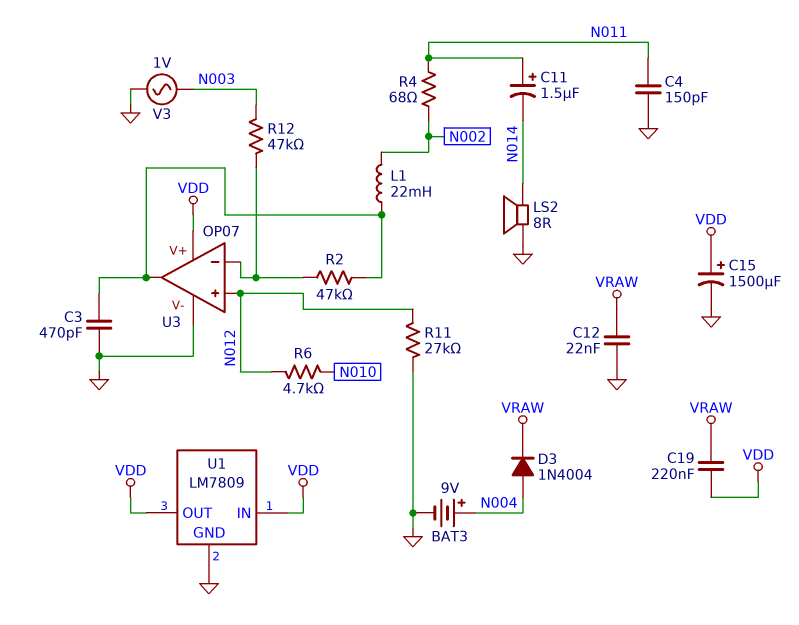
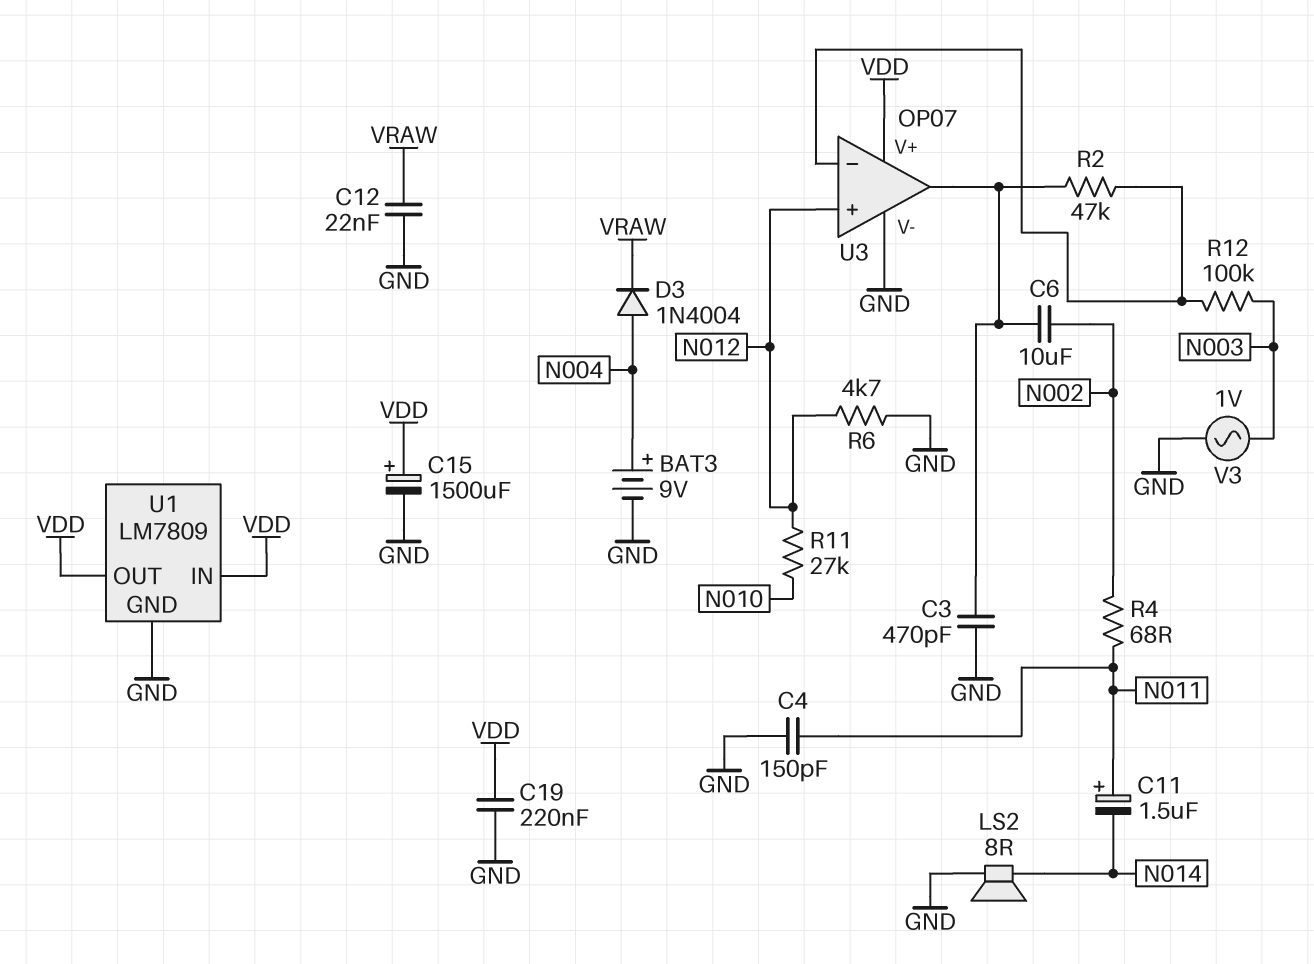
C6: none -> 10uF (N002, U3/out)
C19: 220nF (VDD, VRAW) -> 220nF (GND, VDD)
L1: 22mH (N002, U3/out) -> none
R6: 4.7k (N010, N012) -> 4.7k (GND, N012)
R11: 27k (GND, N012) -> 27k (N010, N012)
R12: 47k (N003, U3/in-) -> 100k (N003, U3/in-)

